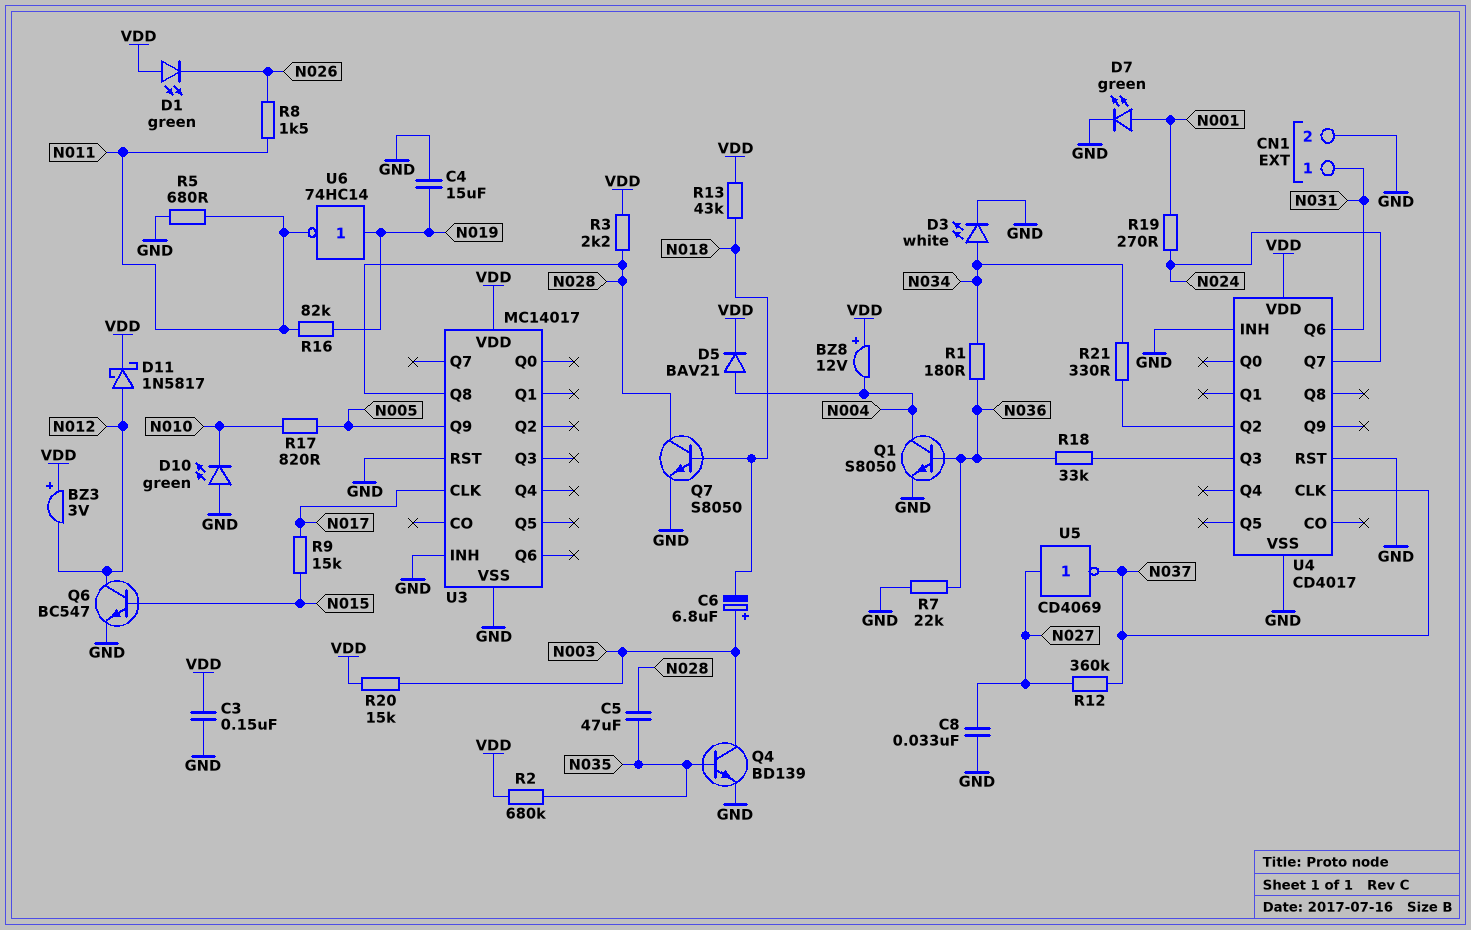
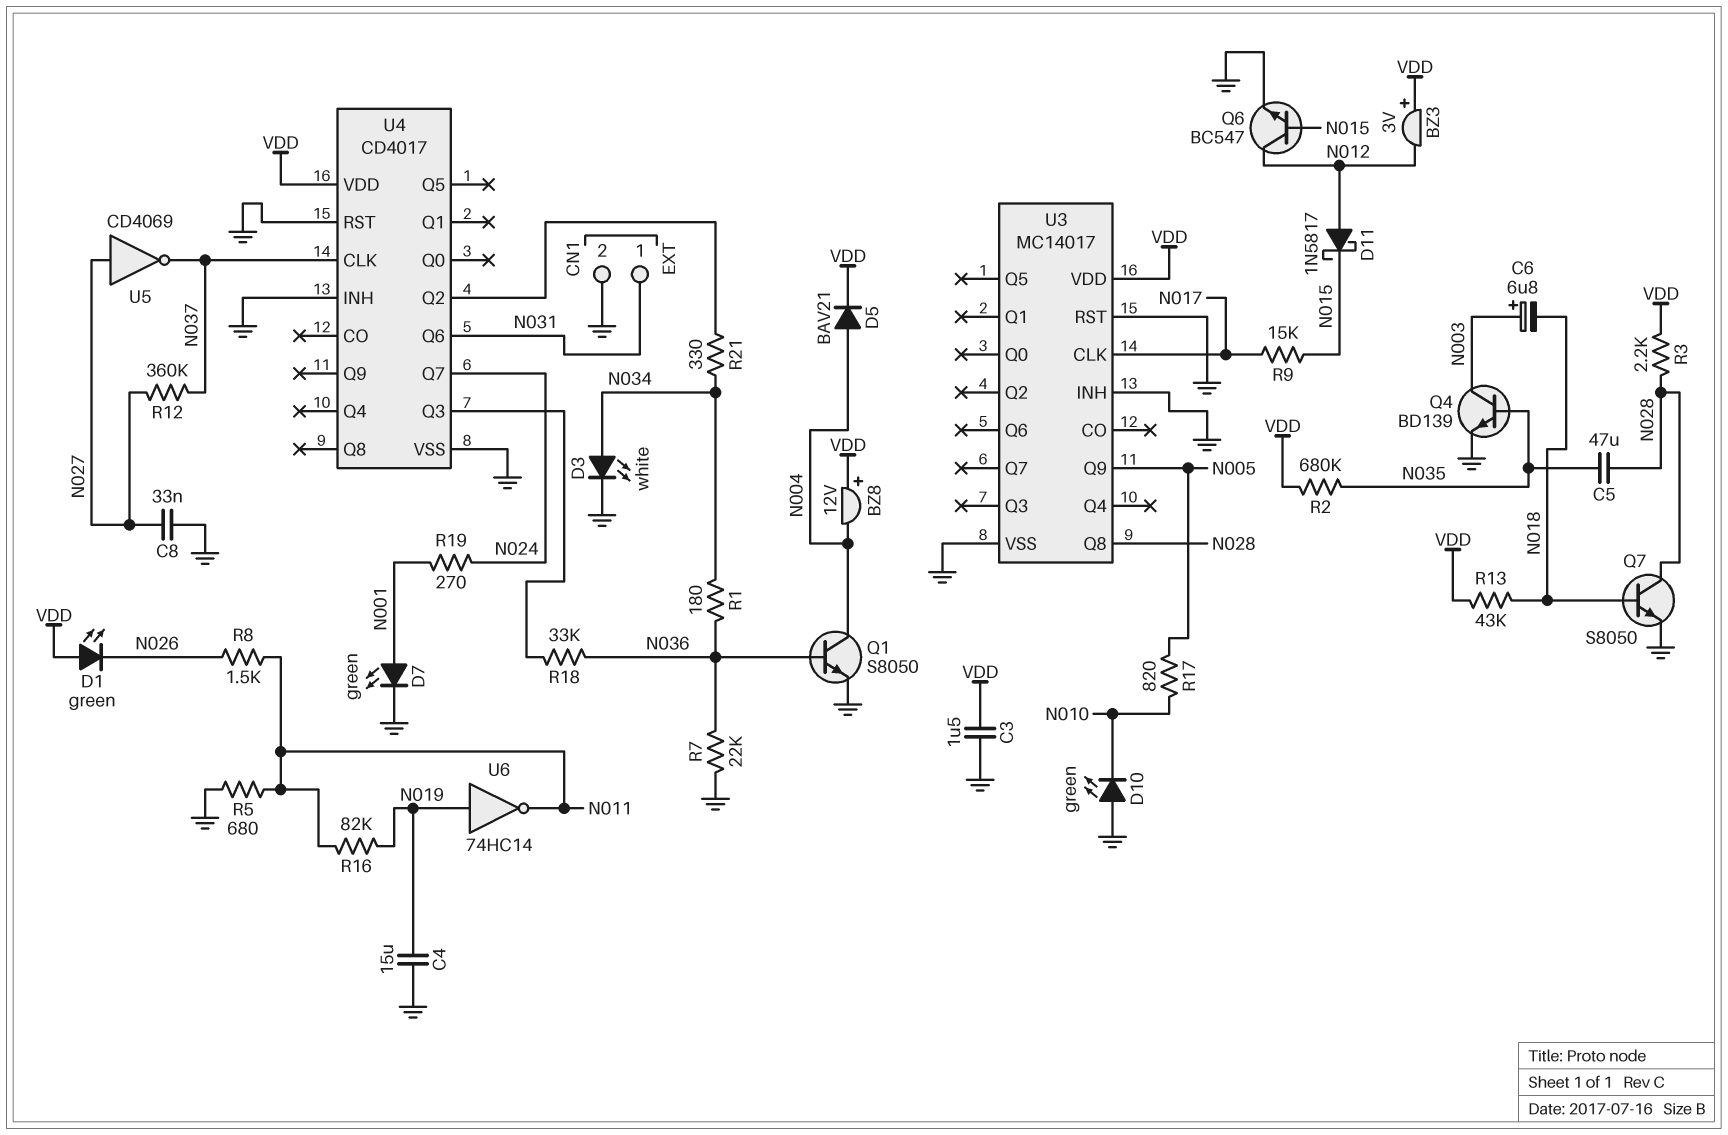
C3: 150nF (GND, VDD) -> 1.5uF (GND, VDD)
D11: schottky 1N5817 (A N012, K VDD) -> schottky 1N5817 (A N012, K N015)
R20: 15k (N003, VDD) -> none

